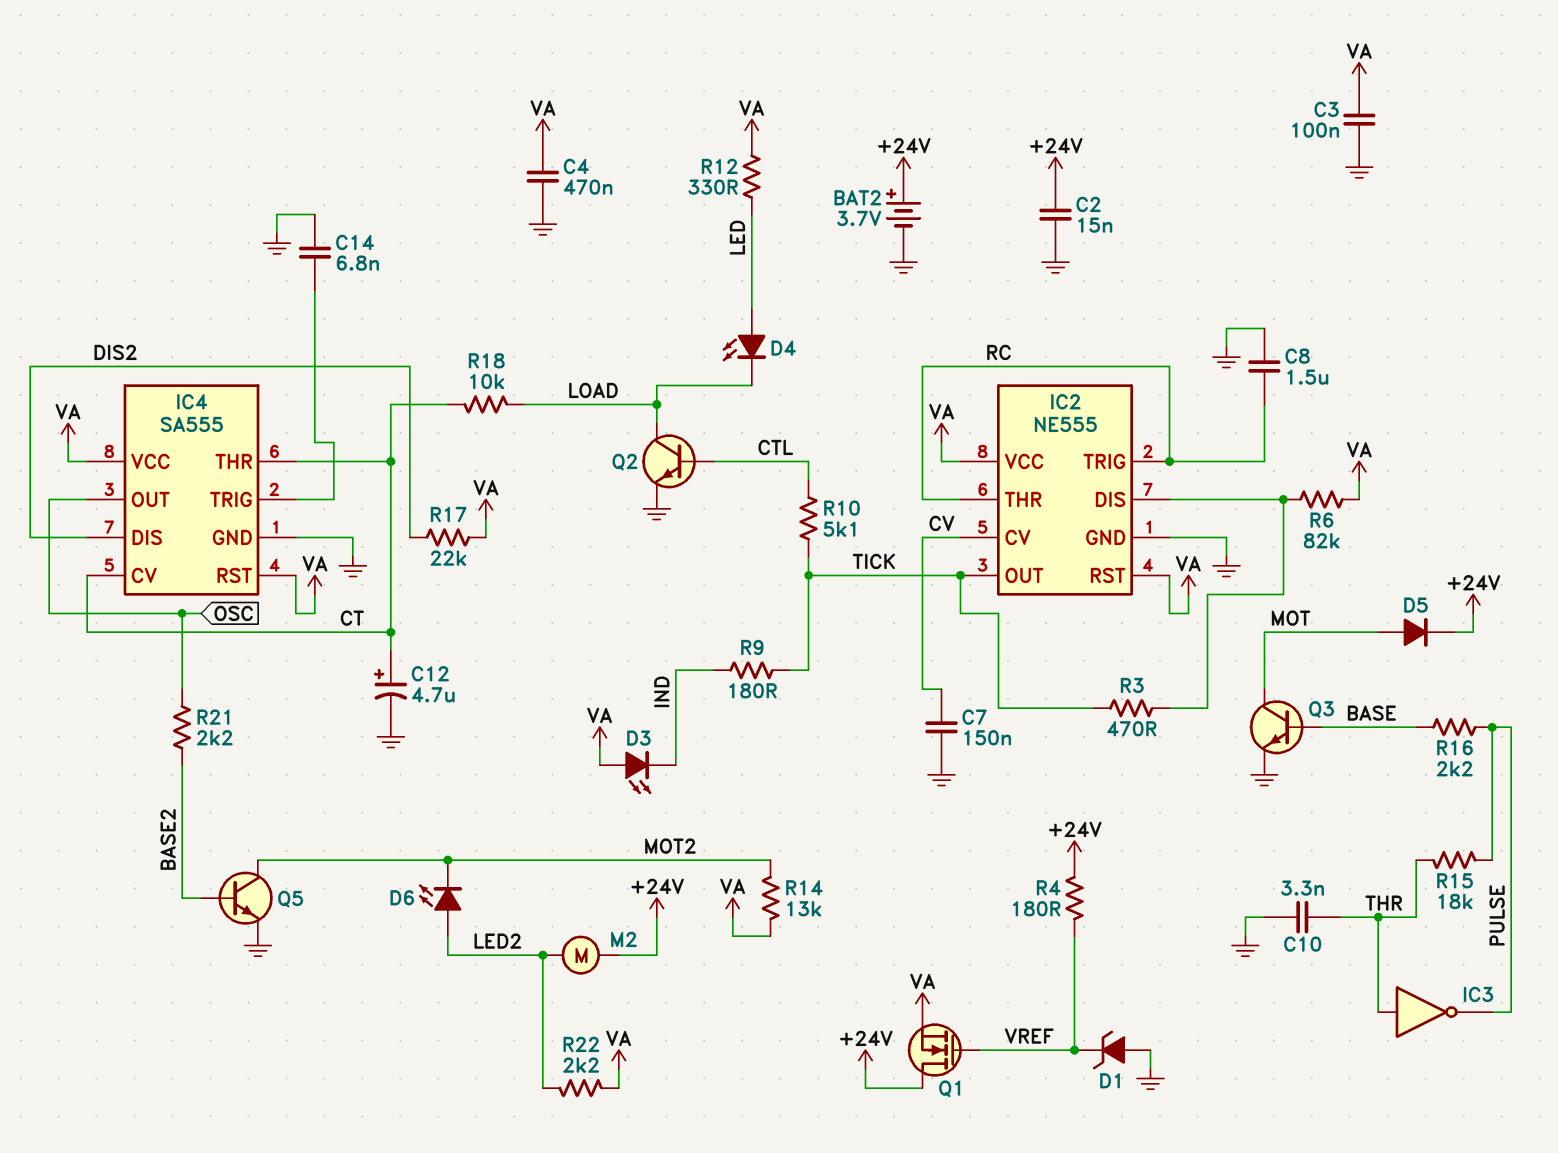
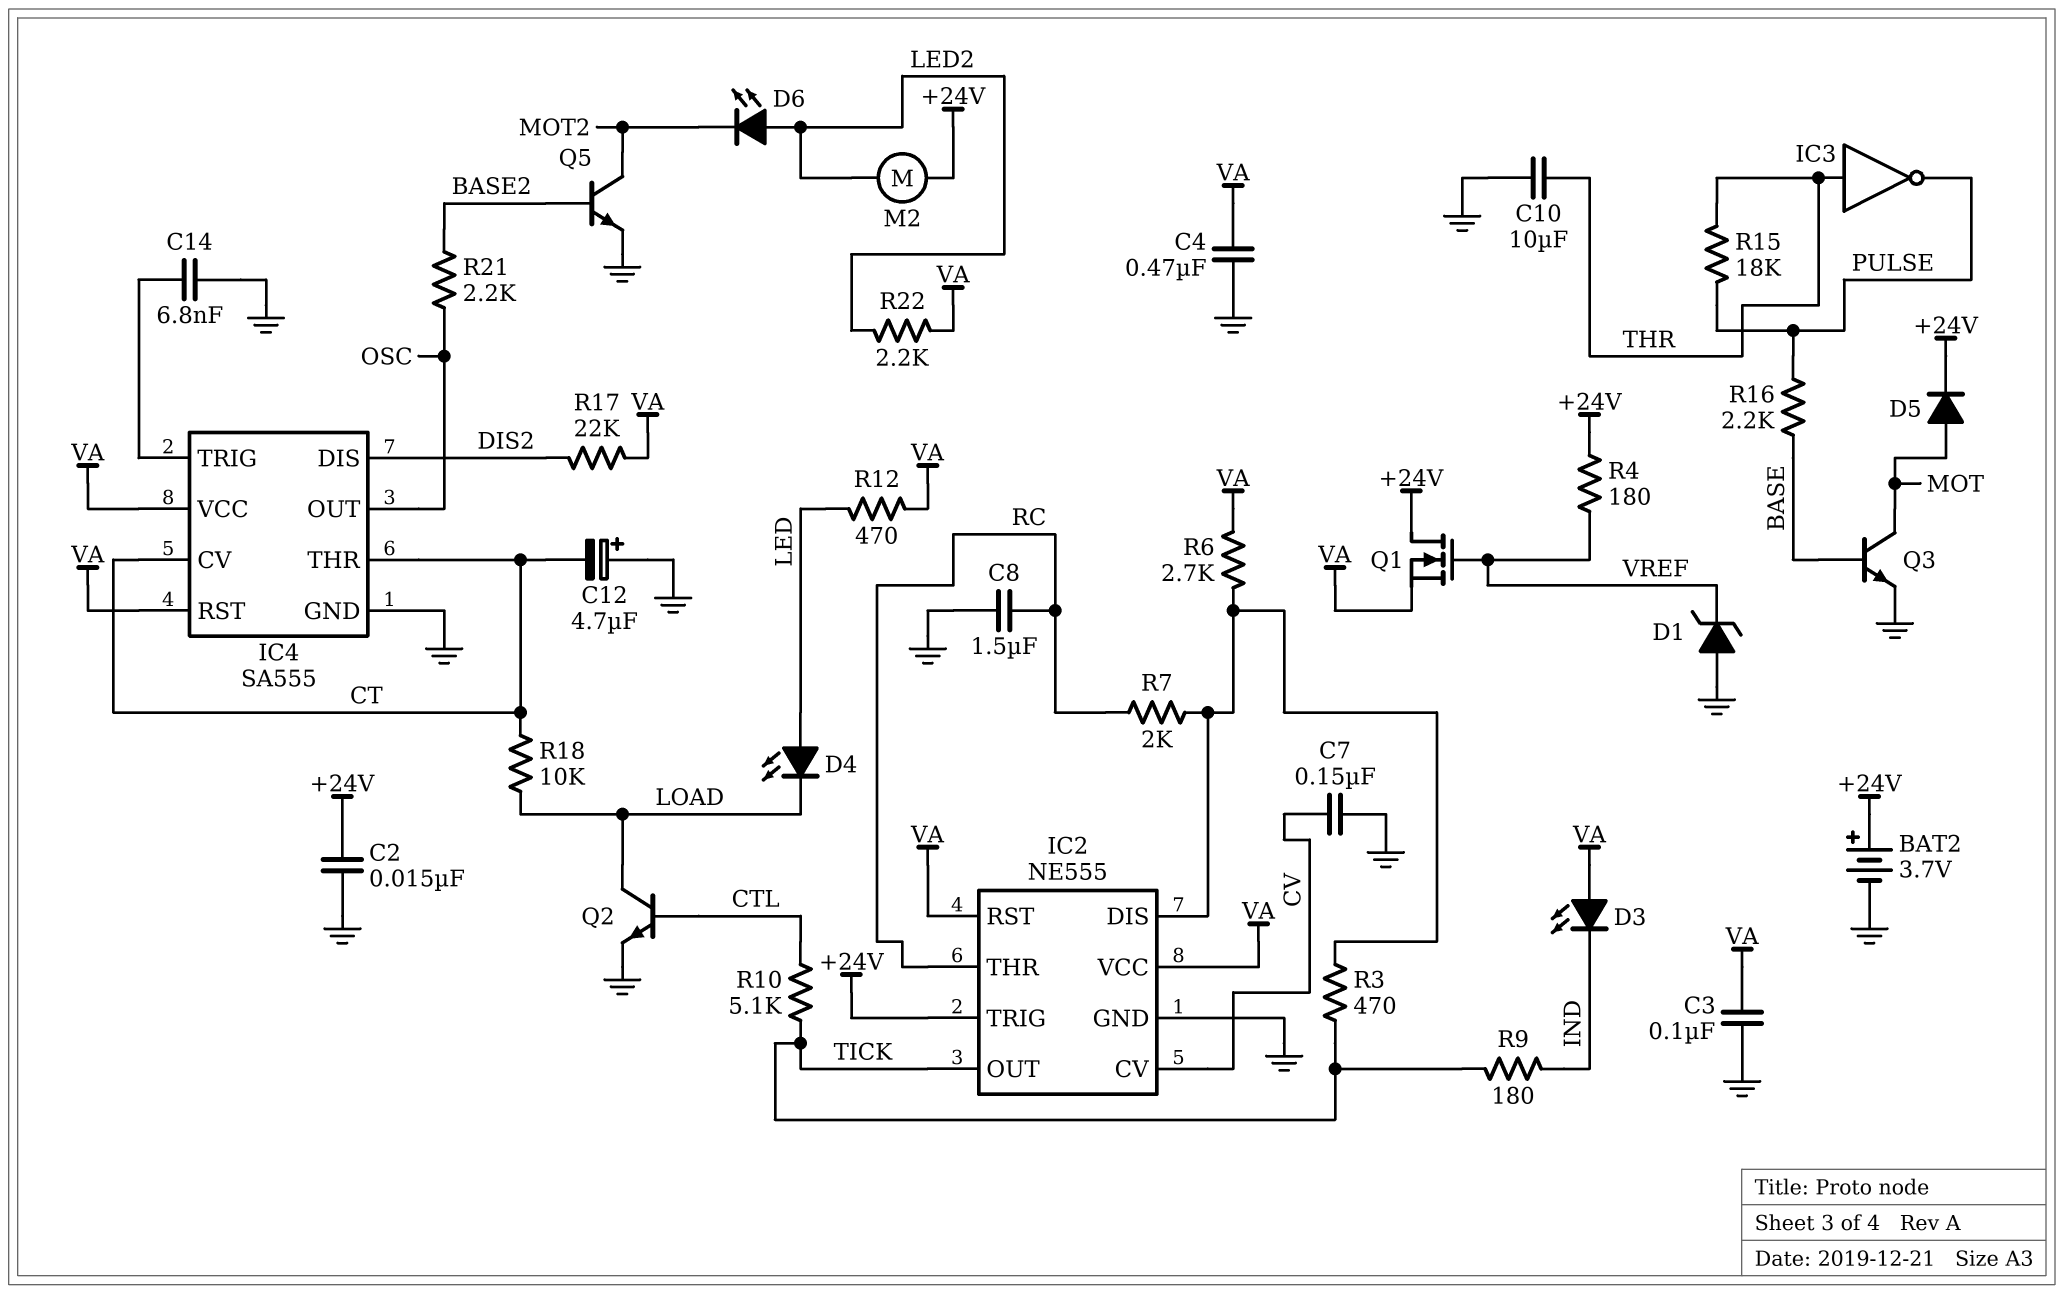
C10: 3.3nF (GND, THR) -> 10uF (GND, THR)
C12: 4.7uF (plus CT, minus GND) -> 4.7uF (plus GND, minus CT)
IC2 pin TRIG: RC -> +24V
R6: 82k (IC2/DIS, VA) -> 2.7k (IC2/DIS, VA)
R7: none -> 2k (IC2/DIS, RC)
R12: 330 (LED, VA) -> 470 (LED, VA)
R14: 13k (MOT2, VA) -> none

